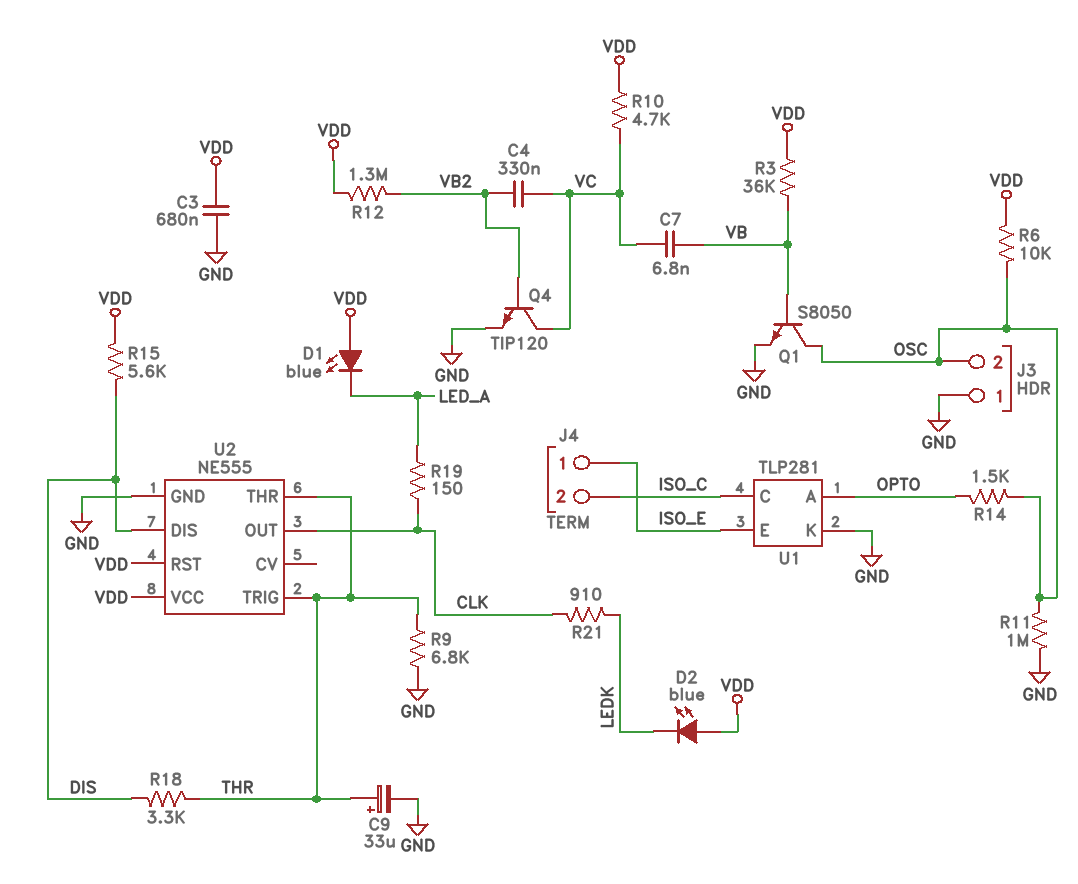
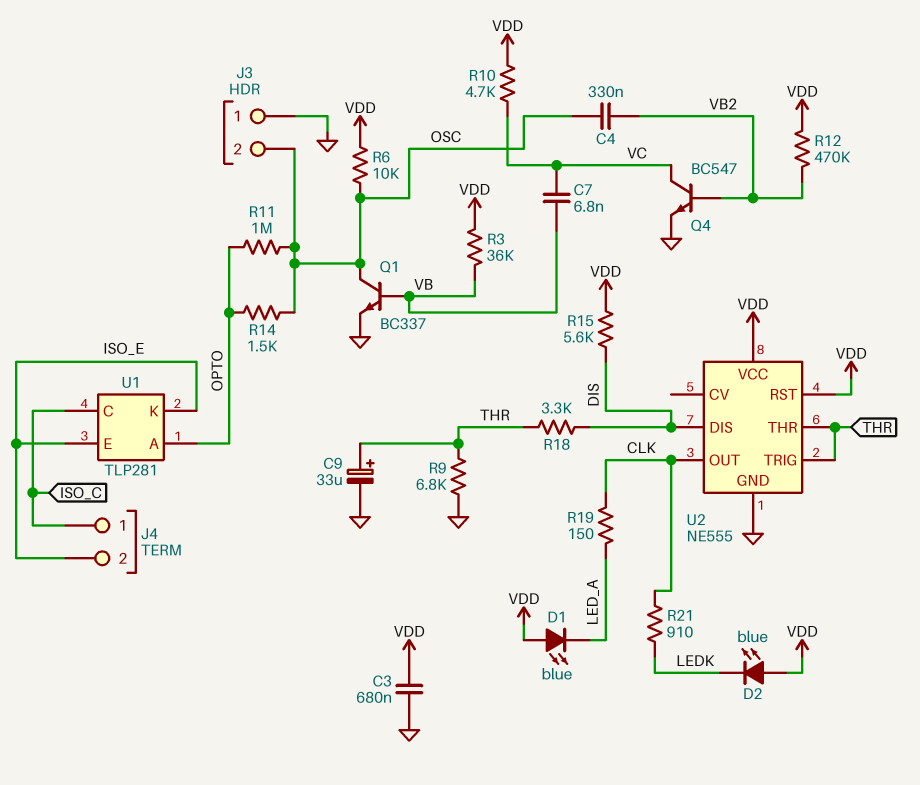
C4: 330nF (VB2, VC) -> 330nF (OSC, VB2)
J4 pin 1: ISO_E -> ISO_C
J4 pin 2: ISO_C -> ISO_E
Q1: NPN S8050 (B VB, C OSC, E GND) -> NPN BC337 (B VB, C OSC, E GND)
Q4: NPN TIP120 (B VB2, C VC, E GND) -> NPN BC547 (B VB2, C VC, E GND)
R11: 1M (GND, OSC) -> 1M (OPTO, OSC)
R12: 1.3M (VB2, VDD) -> 470k (VB2, VDD)
U1 pin K: GND -> ISO_E

